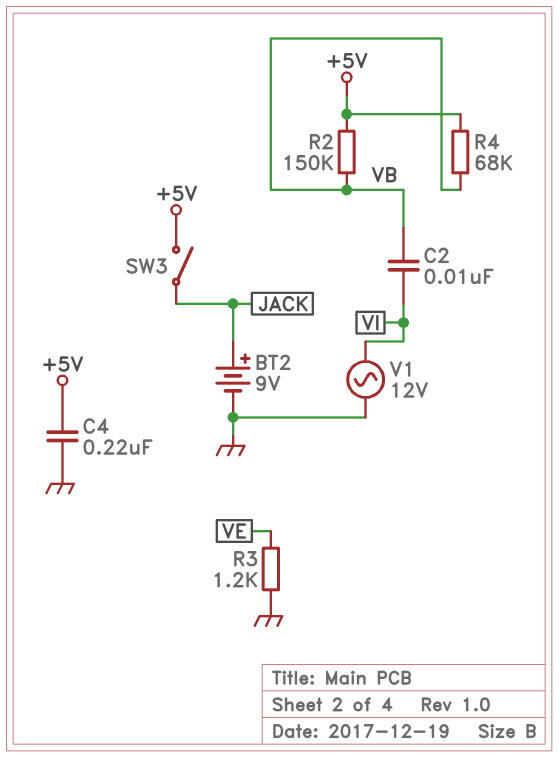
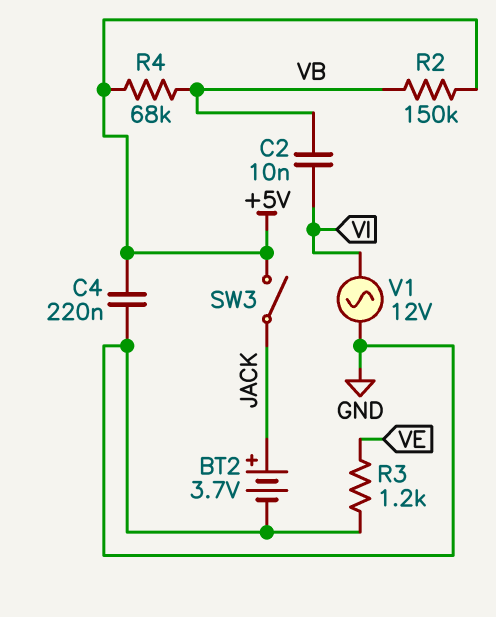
BT2: 9V (plus JACK, minus GND) -> 3.7V (plus JACK, minus GND)

